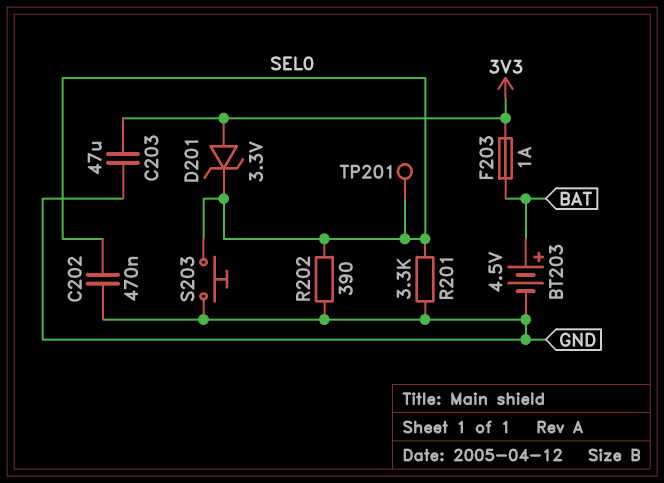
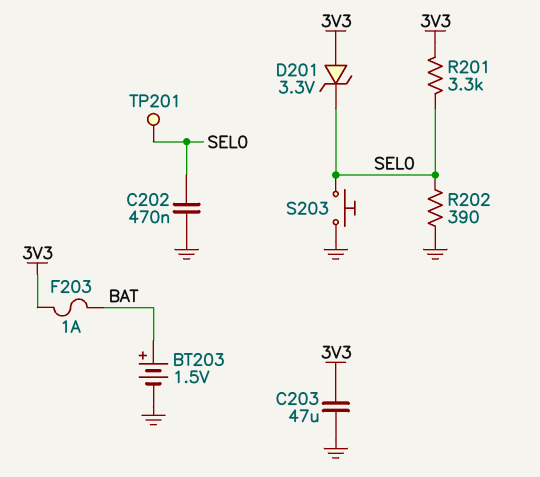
BT203: 4.5V (plus BAT, minus GND) -> 1.5V (plus BAT, minus GND)
R201: 3.3k (GND, SEL0) -> 3.3k (3V3, SEL0)

